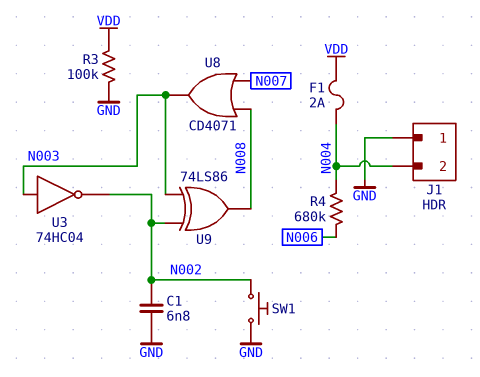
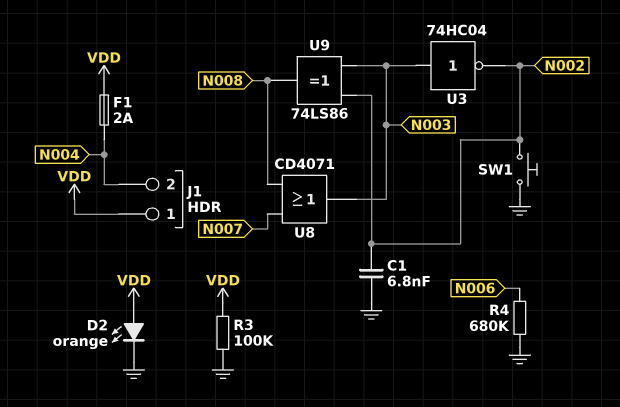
D2: none -> LED orange (A VDD, K GND)
J1 pin 1: GND -> VDD
R4: 680k (N004, N006) -> 680k (GND, N006)

